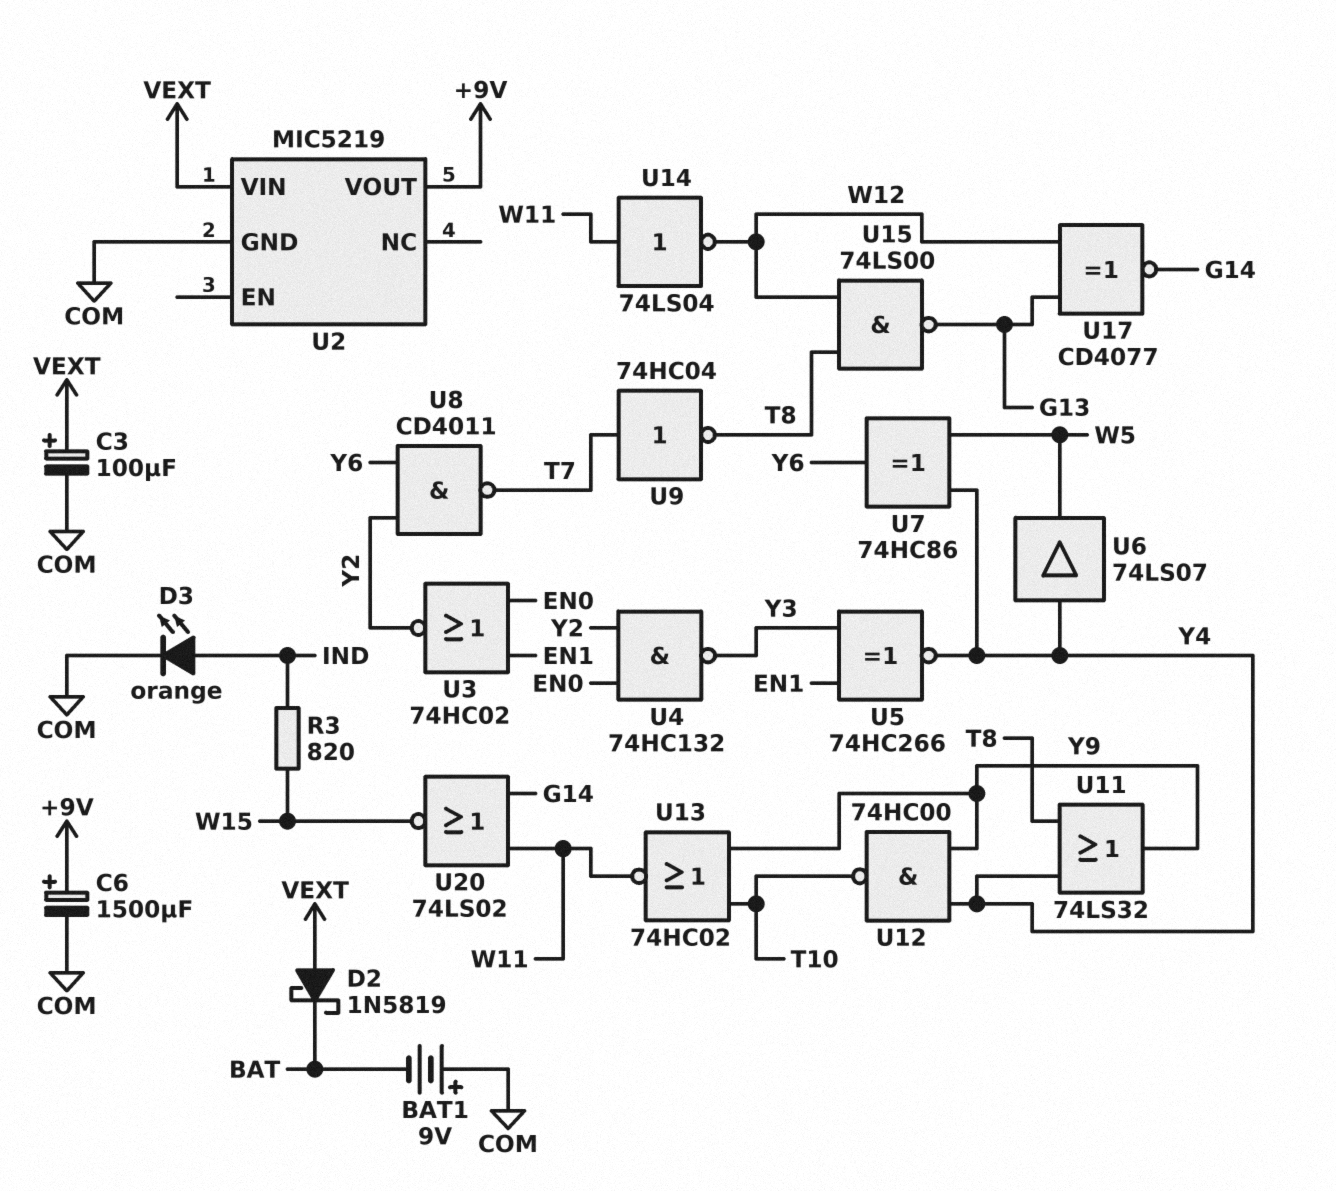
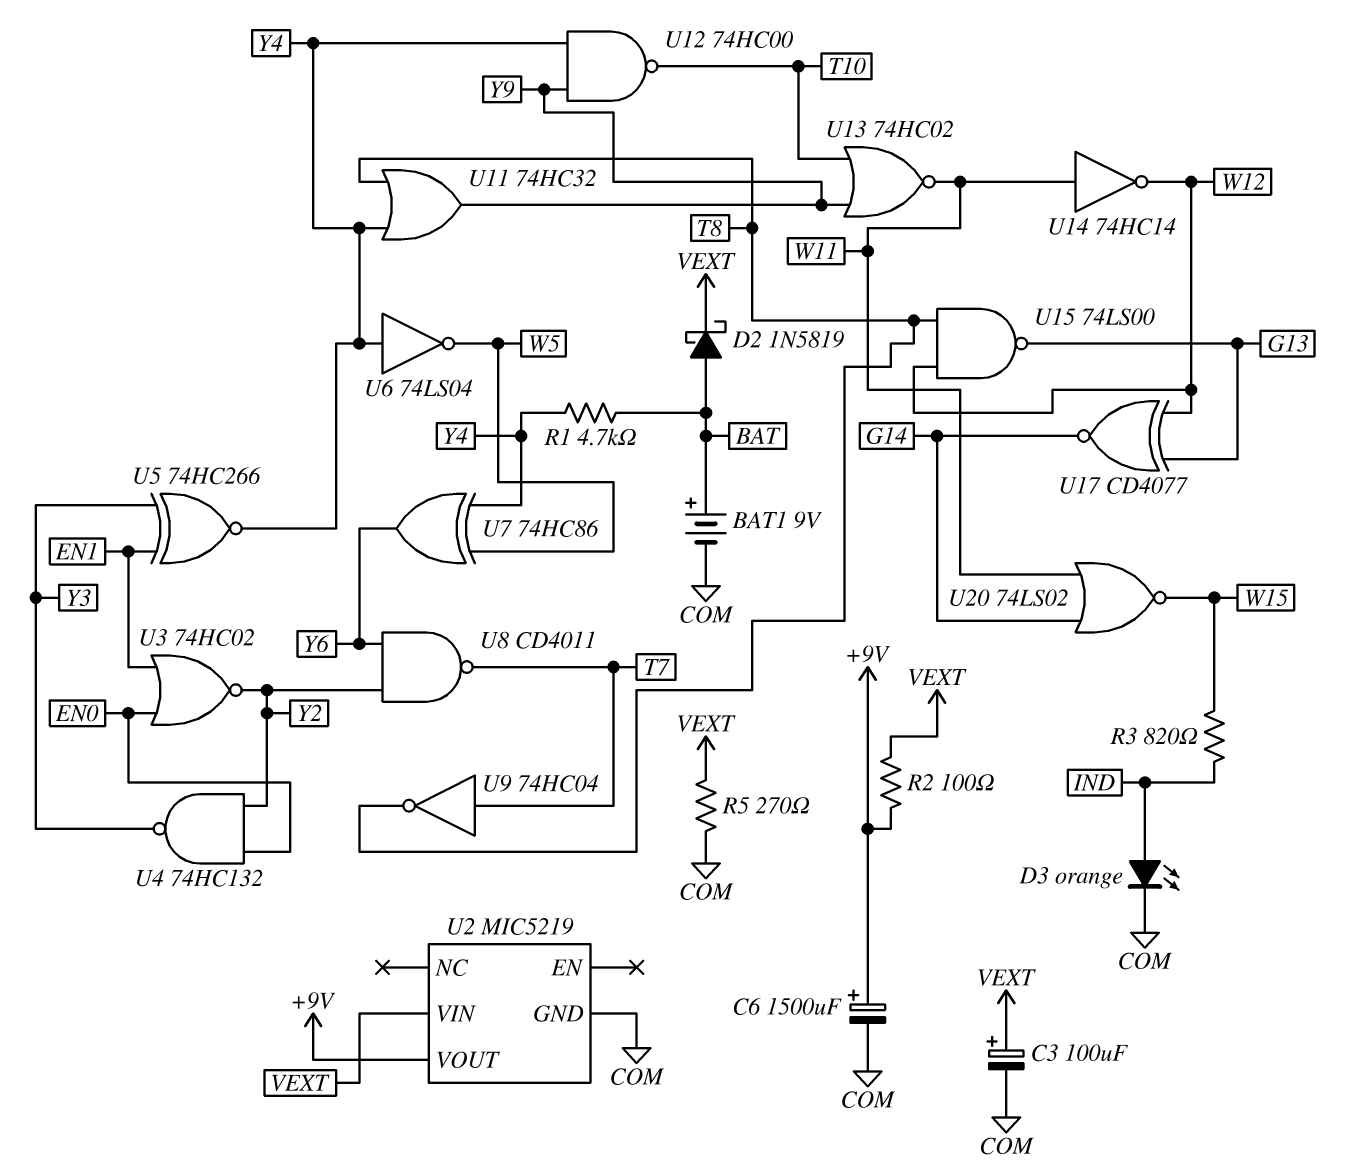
BAT1: 9V (plus COM, minus BAT) -> 9V (plus BAT, minus COM)
D2: schottky 1N5819 (A VEXT, K BAT) -> schottky 1N5819 (A BAT, K VEXT)
R1: none -> 4.7k (BAT, Y4)
R2: none -> 100 (+9V, VEXT)
R5: none -> 270 (COM, VEXT)
U6: buffer 74LS07 (in Y4, out W5) -> NOT 74LS04 (in Y4, out W5)
U11: OR 74LS32 (in T8, in Y4, out Y9) -> OR 74HC32 (in T8, in Y4, out Y9)
U14: NOT 74LS04 (in W11, out W12) -> NOT 74HC14 (in W11, out W12)

